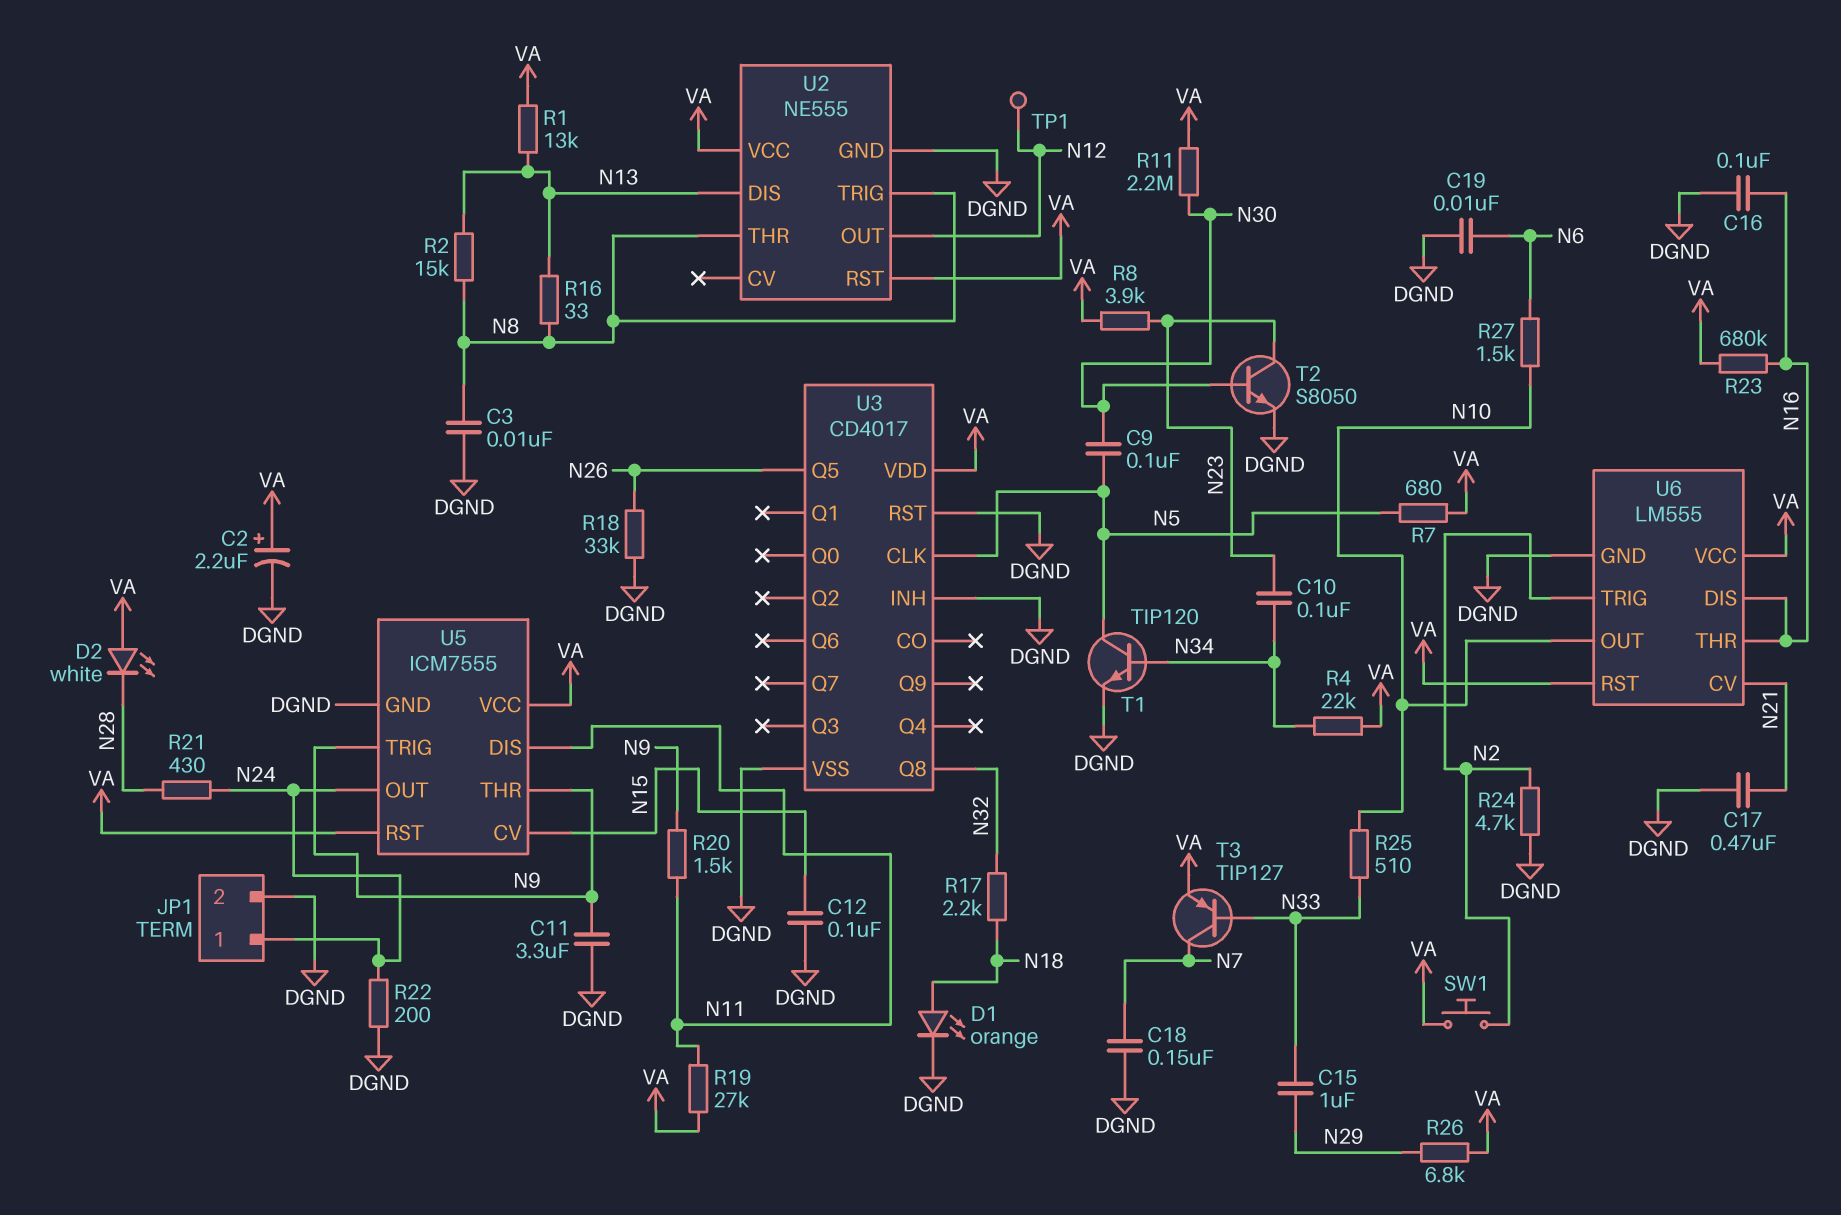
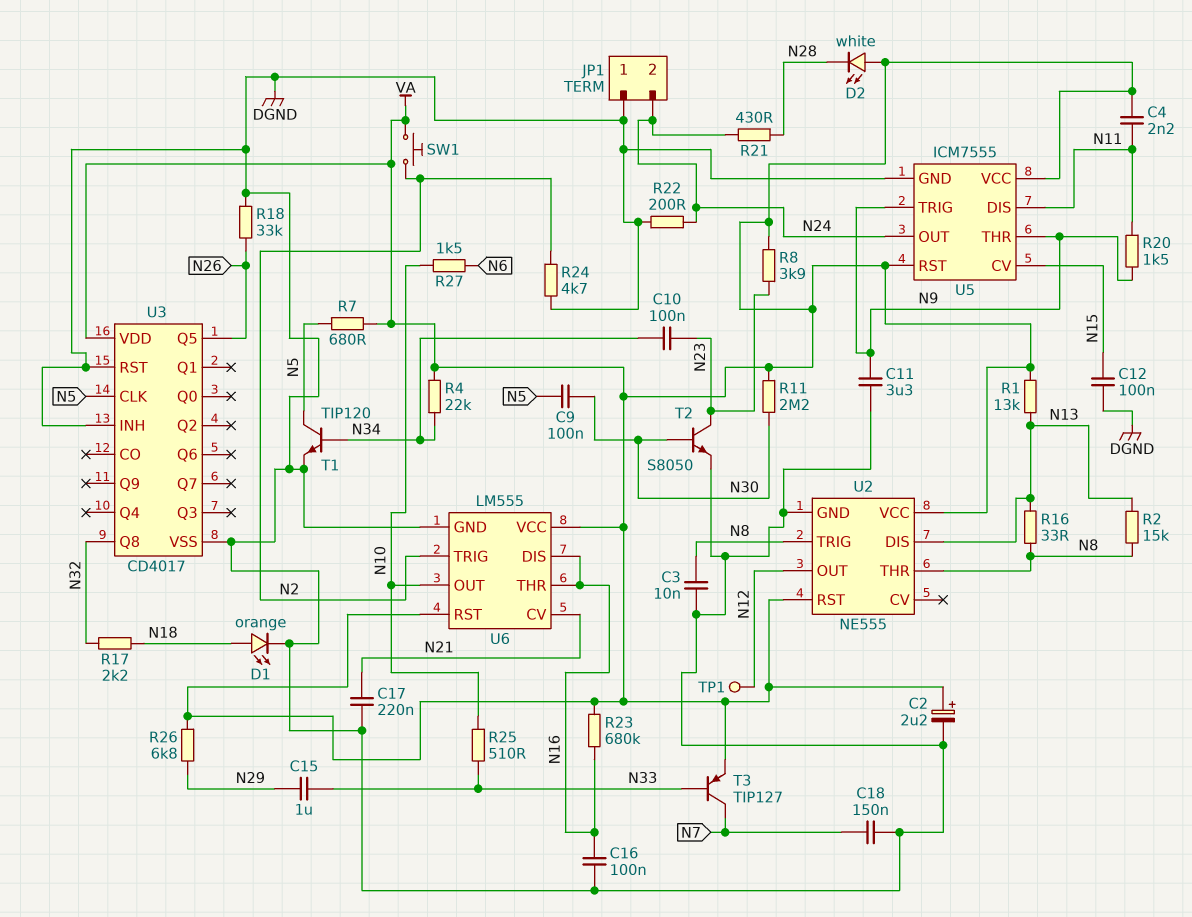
C4: none -> 2.2nF (N11, VA)
C17: 470nF (DGND, N21) -> 220nF (DGND, N21)
C19: 10nF (DGND, N6) -> none
JP1 pin 1: N24 -> DGND
JP1 pin 2: DGND -> N24
R19: 27k (N11, VA) -> none

